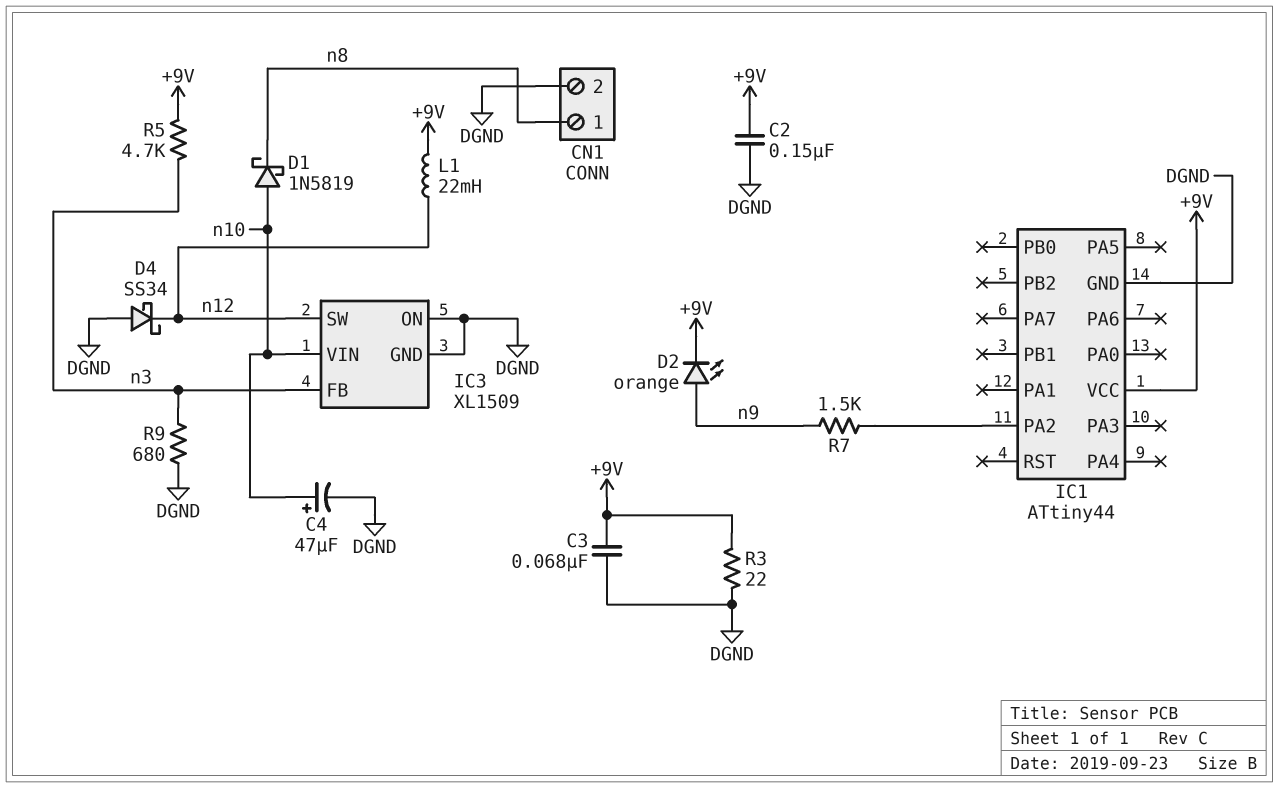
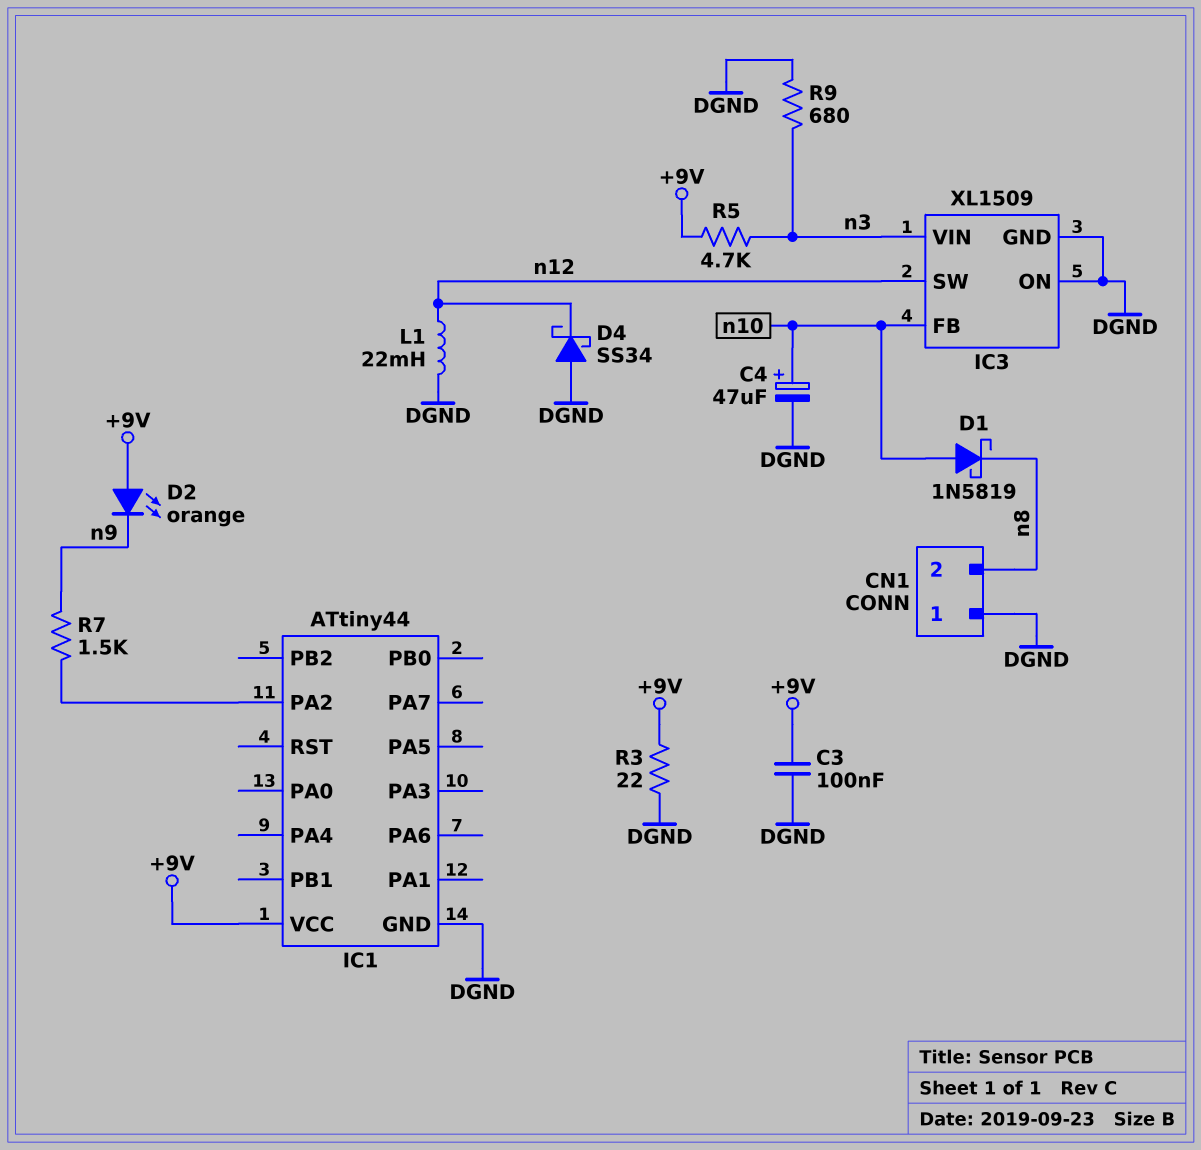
C2: 150nF (+9V, DGND) -> none
C3: 68nF (+9V, DGND) -> 100nF (+9V, DGND)
CN1 pin 1: n8 -> DGND
CN1 pin 2: DGND -> n8
D2: LED orange (A n9, K +9V) -> LED orange (A +9V, K n9)
IC3 pin FB: n3 -> n10
IC3 pin VIN: n10 -> n3
L1: 22mH (+9V, n12) -> 22mH (DGND, n12)

